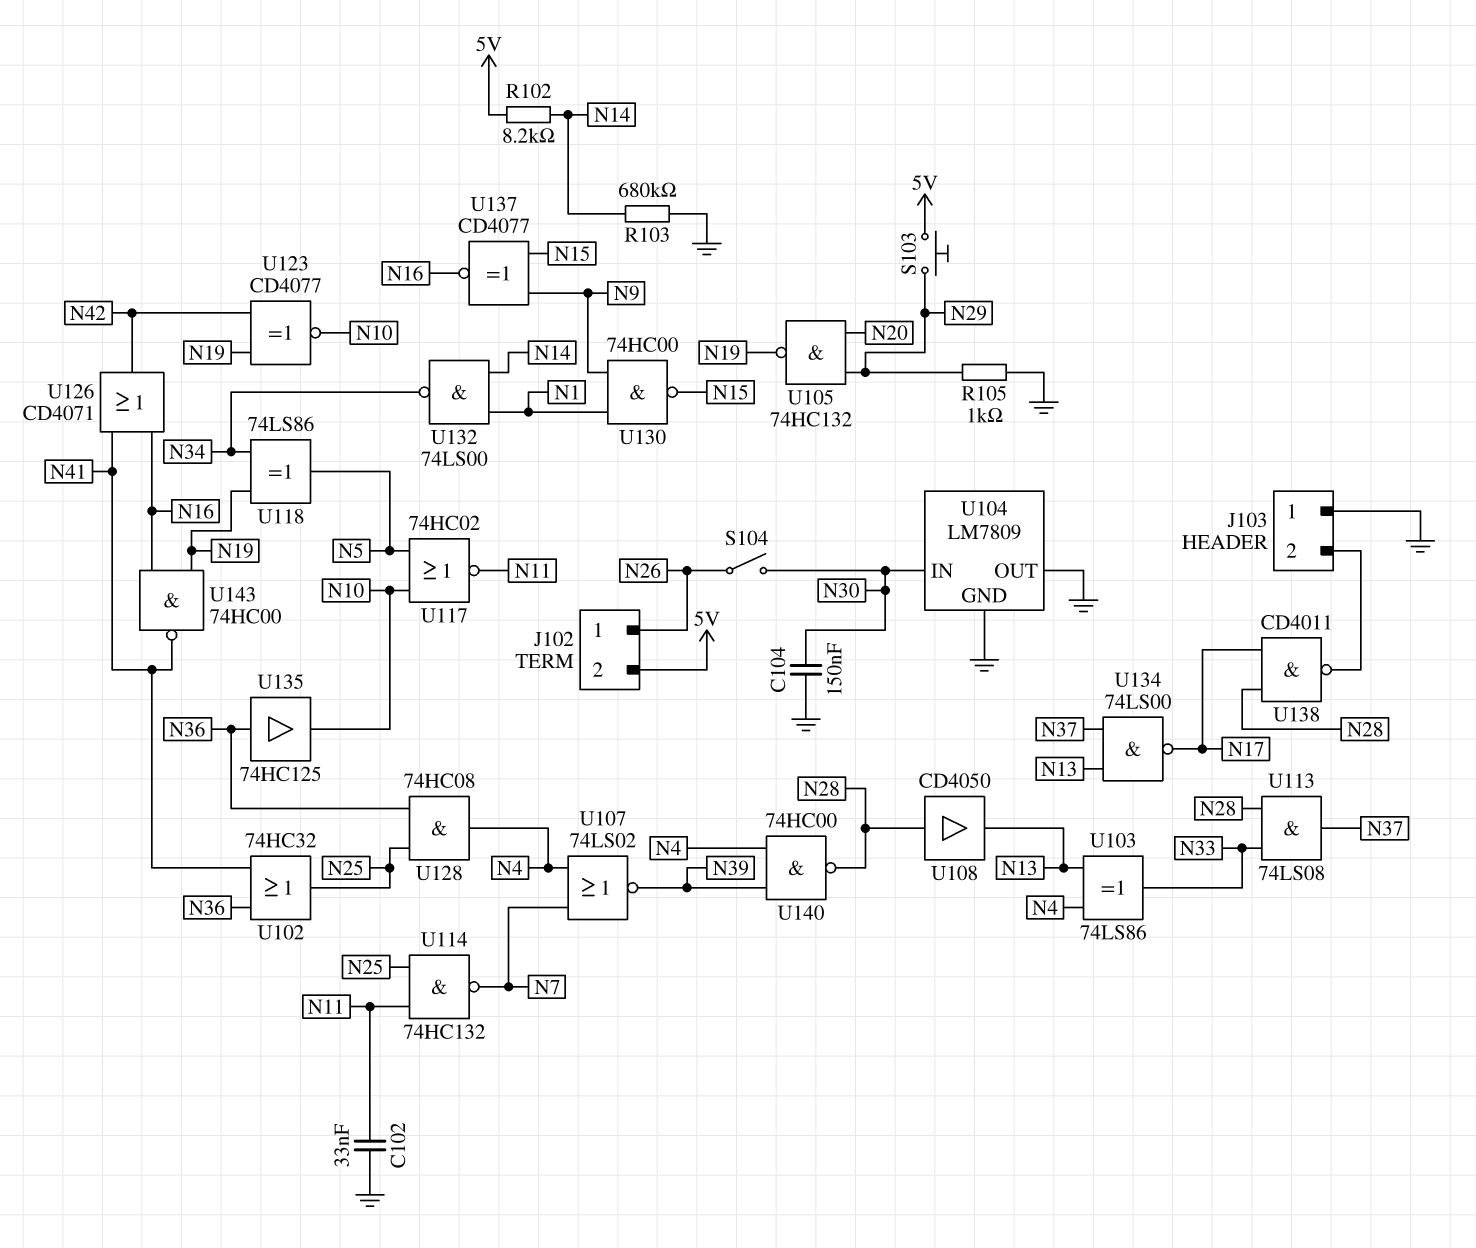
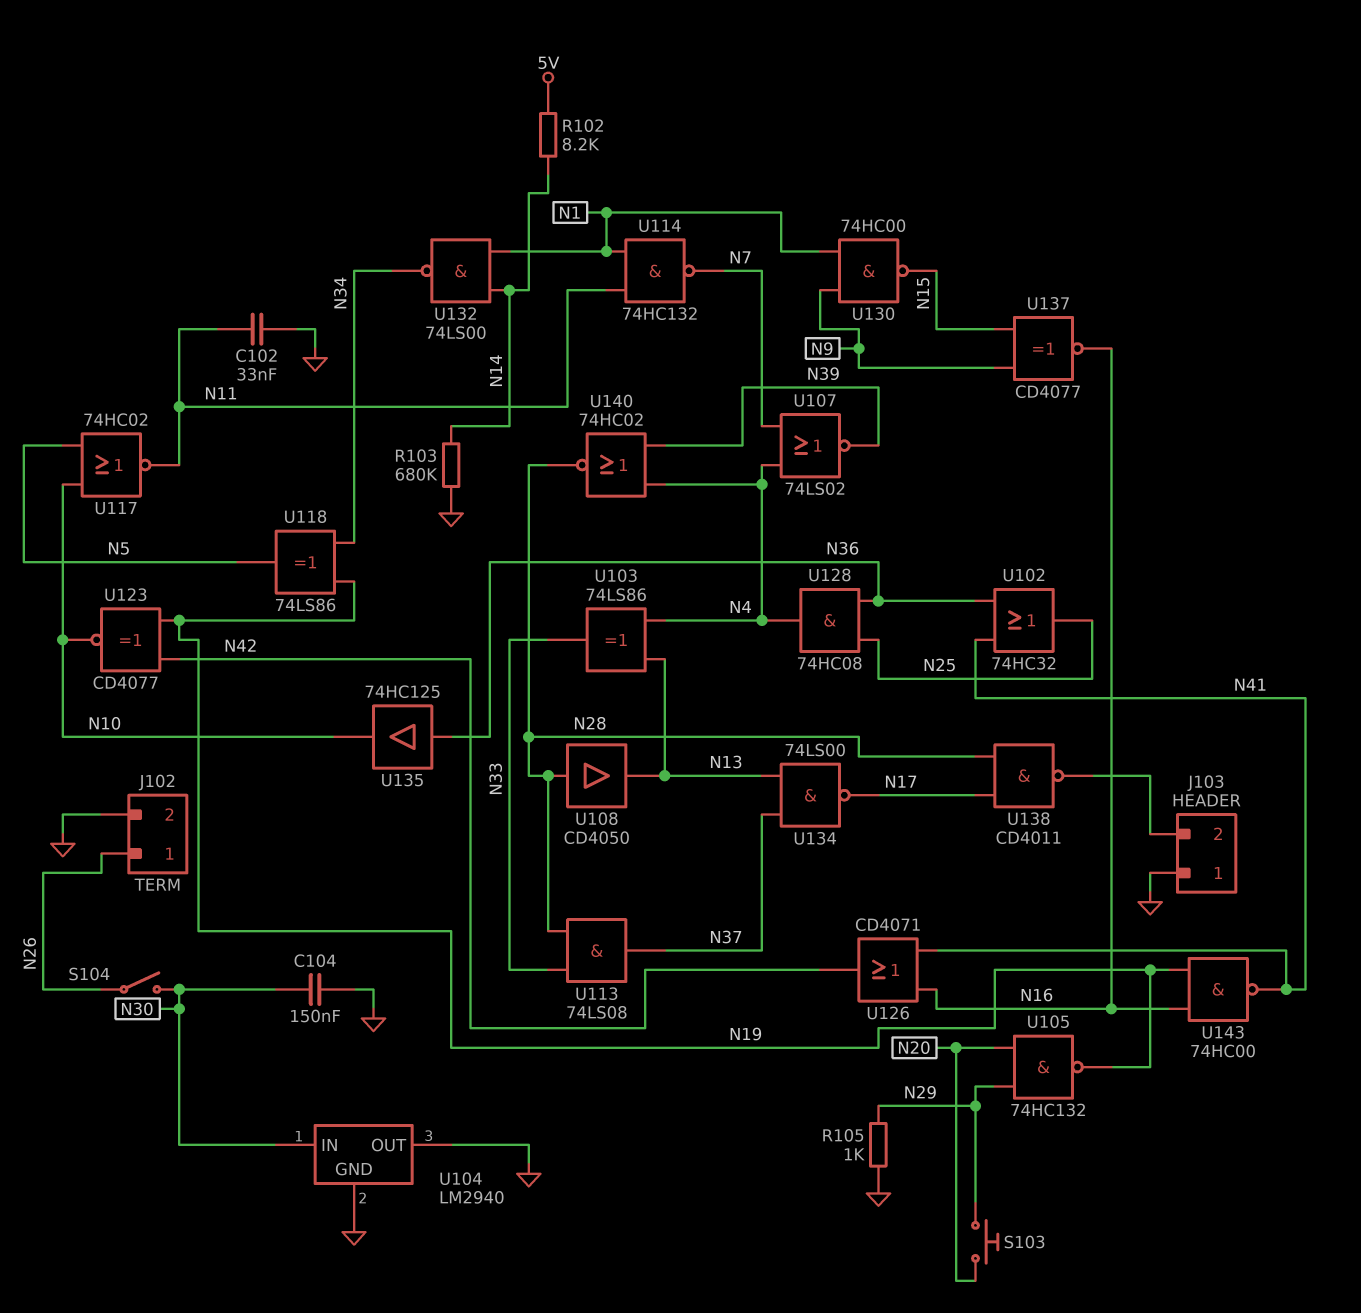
J102 pin 2: 5V -> GND
S103: button (5V, N29) -> button (N20, N29)
U104: LM7809 -> LM2940
U114: NAND 74HC132 (in N11, in N25, out N7) -> NAND 74HC132 (in N1, in N11, out N7)
U140: NAND 74HC00 (in N4, in N39, out N28) -> NOR 74HC02 (in N4, in N39, out N28)

